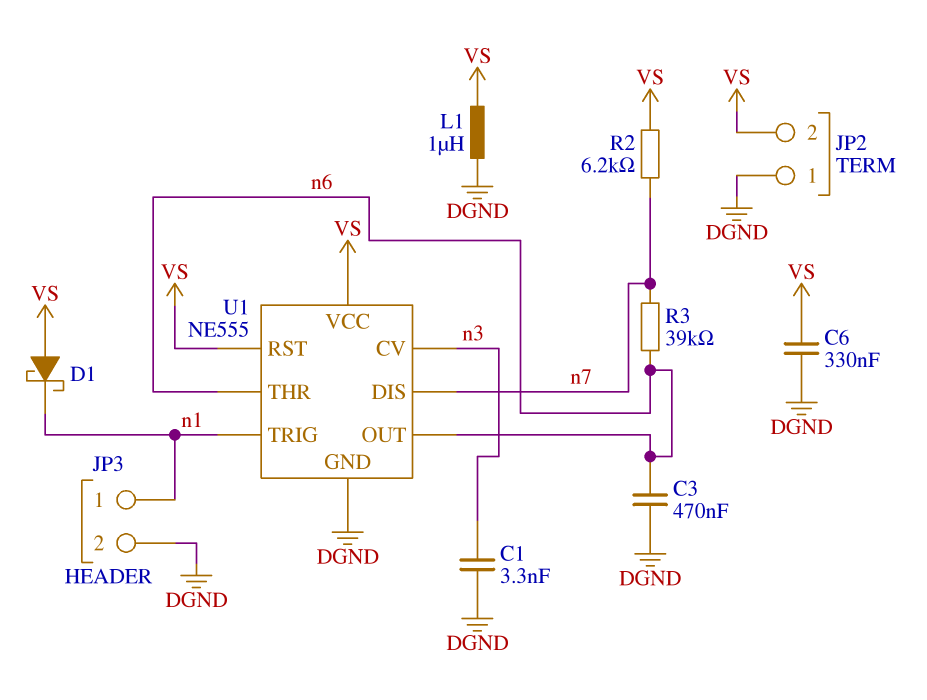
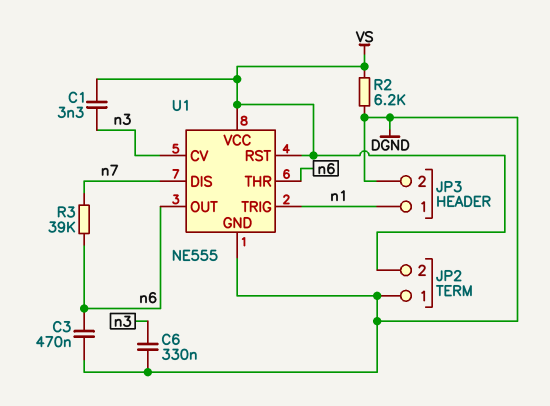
C1: 3.3nF (DGND, n3) -> 3.3nF (VS, n3)
C6: 330nF (DGND, VS) -> 330nF (DGND, n3)
D1: schottky (A VS, K n1) -> none
L1: 1uH (DGND, VS) -> none
R2: 6.2k (VS, n7) -> 6.2k (DGND, VS)

